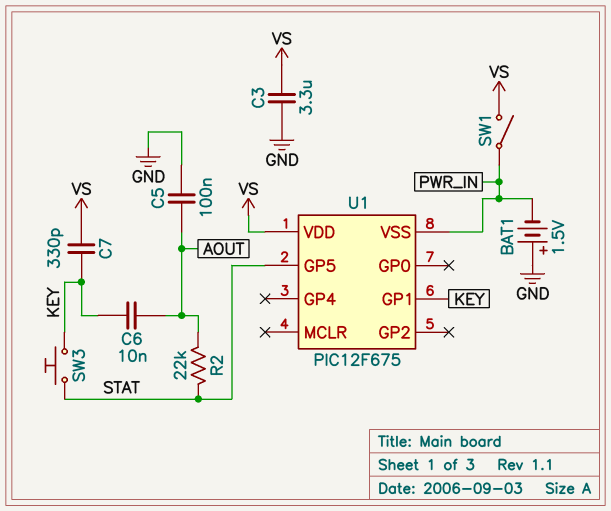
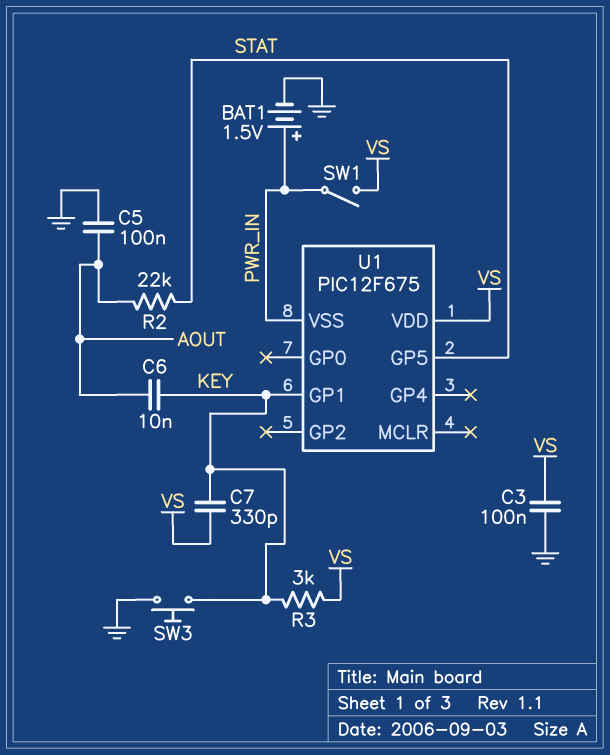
BAT1: 1.5V (plus GND, minus PWR_IN) -> 1.5V (plus PWR_IN, minus GND)
C3: 3.3uF (GND, VS) -> 100nF (GND, VS)
R3: none -> 3k (KEY, VS)
SW3: button (KEY, STAT) -> button (GND, KEY)

